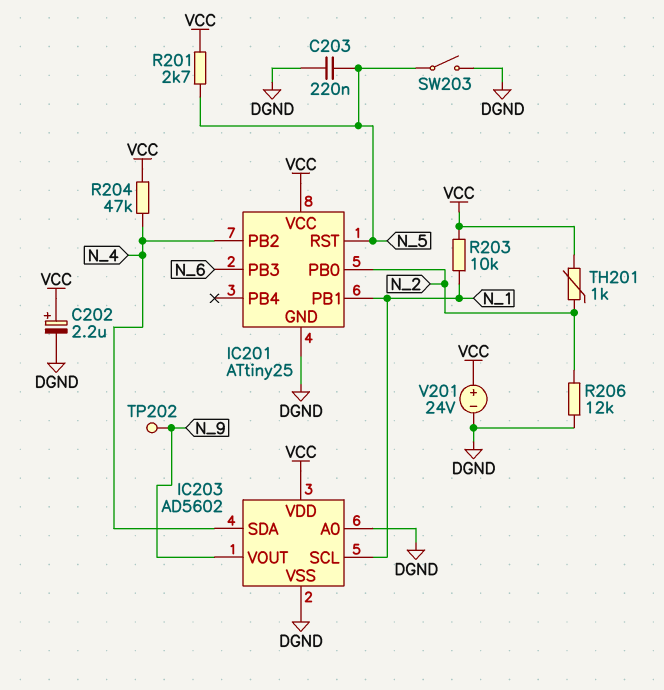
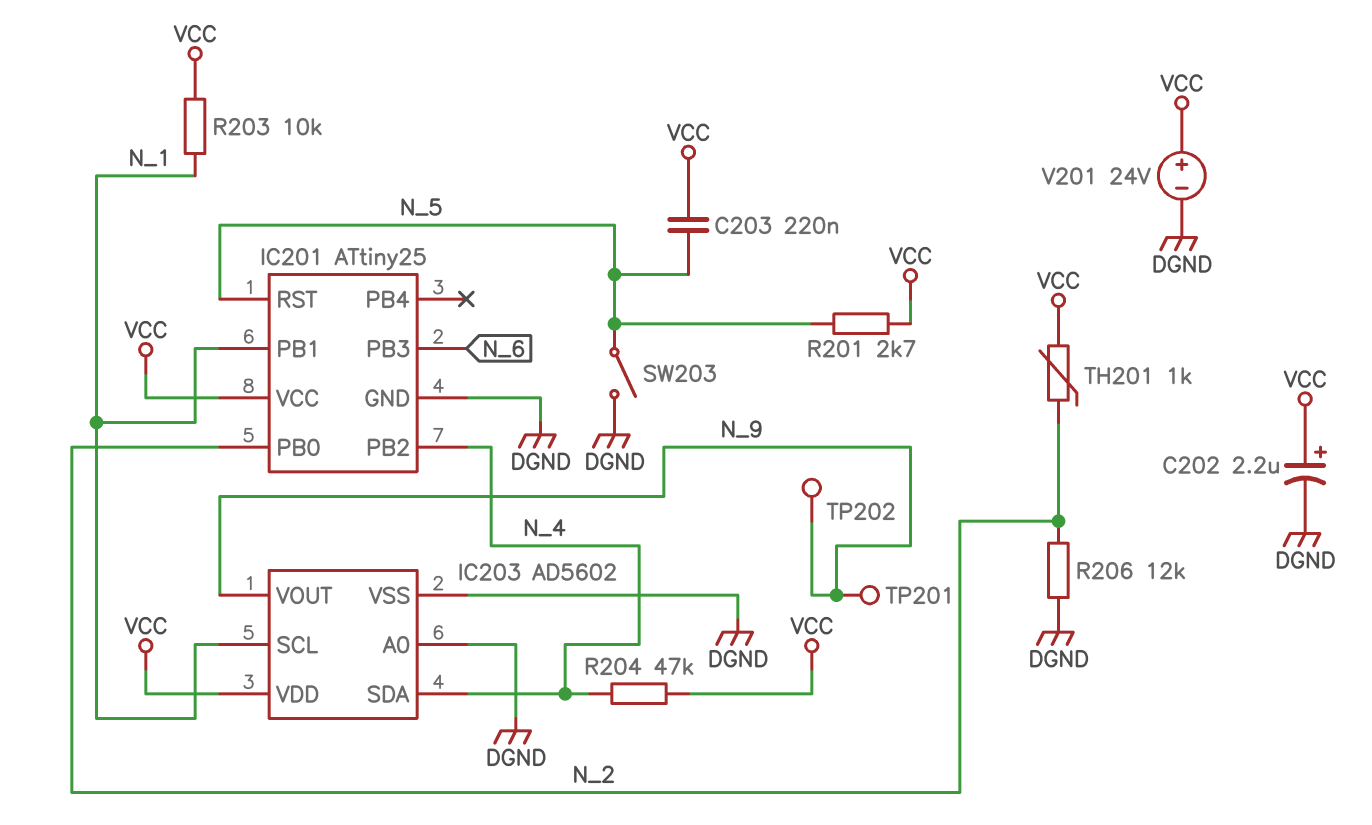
C203: 220nF (DGND, N_5) -> 220nF (N_5, VCC)
TP201: none -> test point (N_9)

